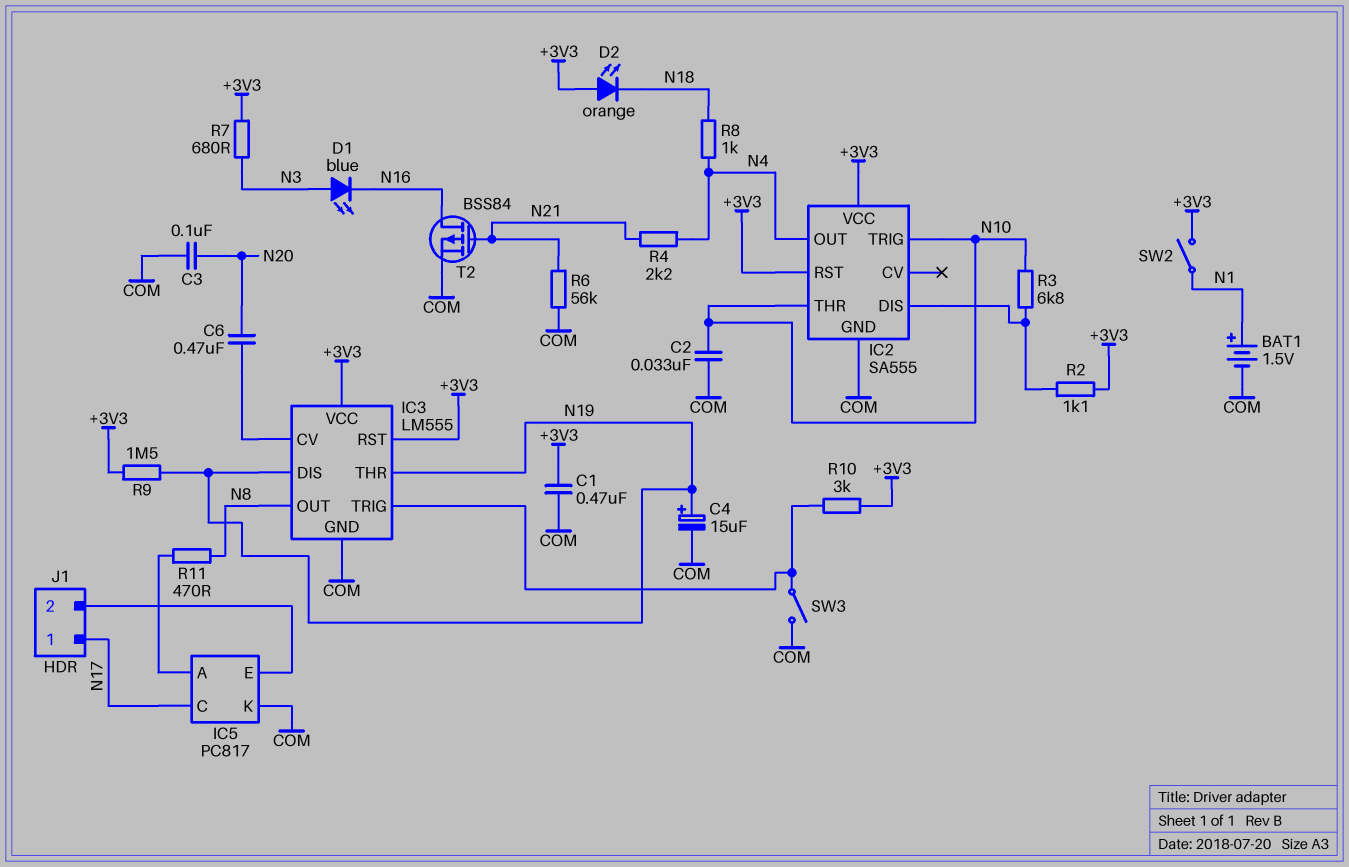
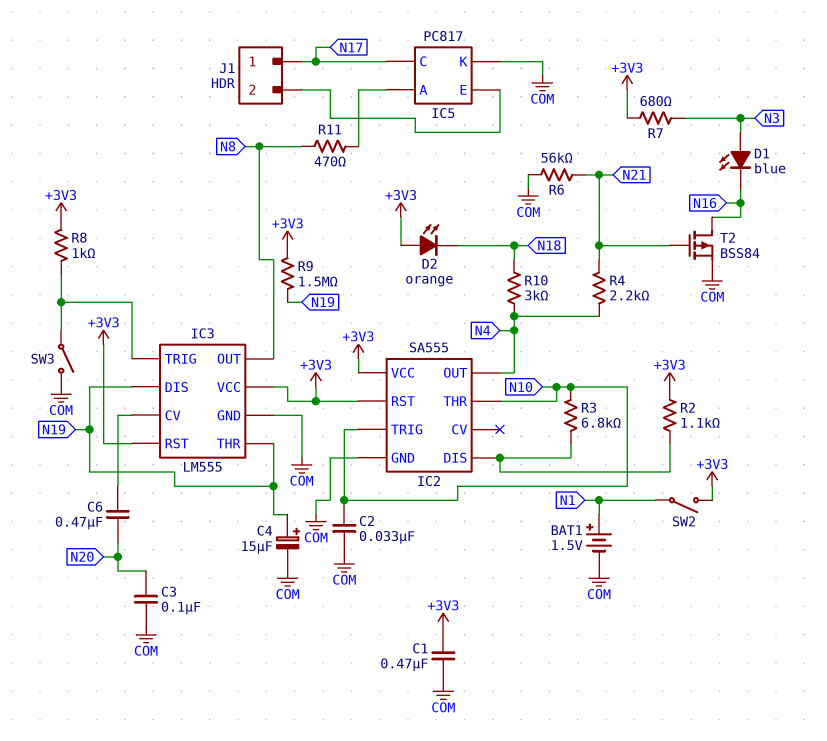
R8: 1k (N4, N18) -> 1k (+3V3, IC3/TRIG)
R10: 3k (+3V3, IC3/TRIG) -> 3k (N4, N18)

